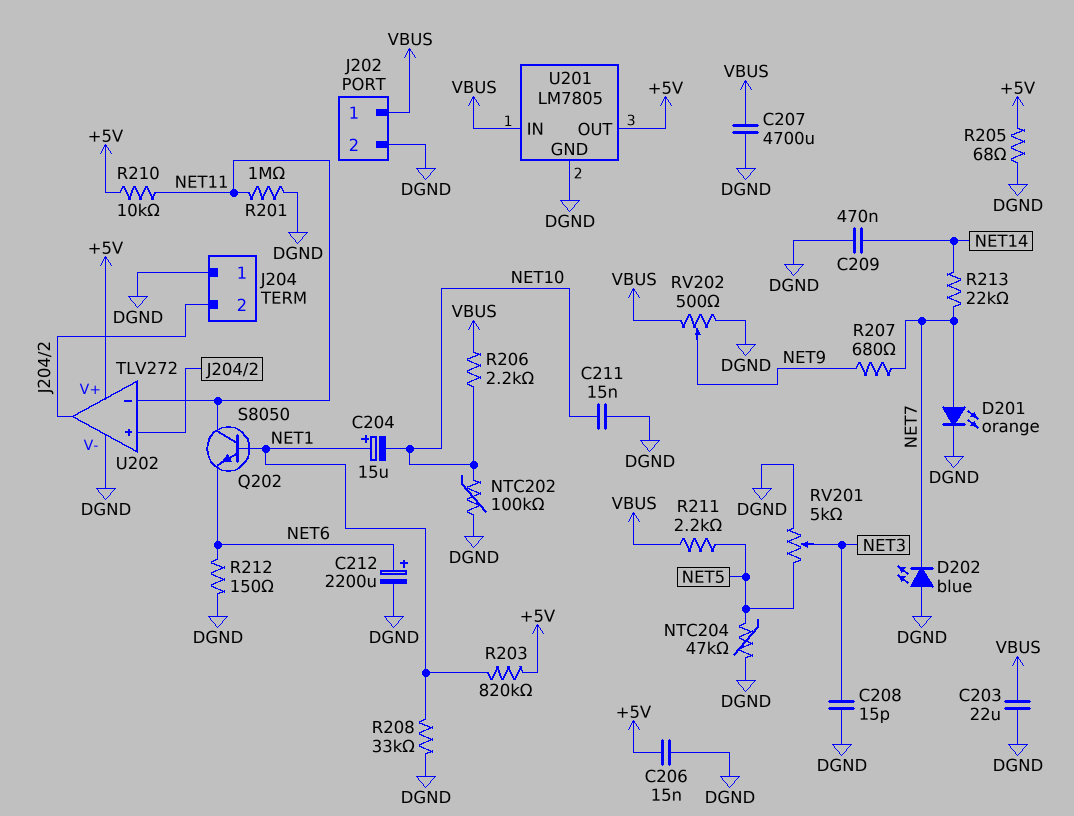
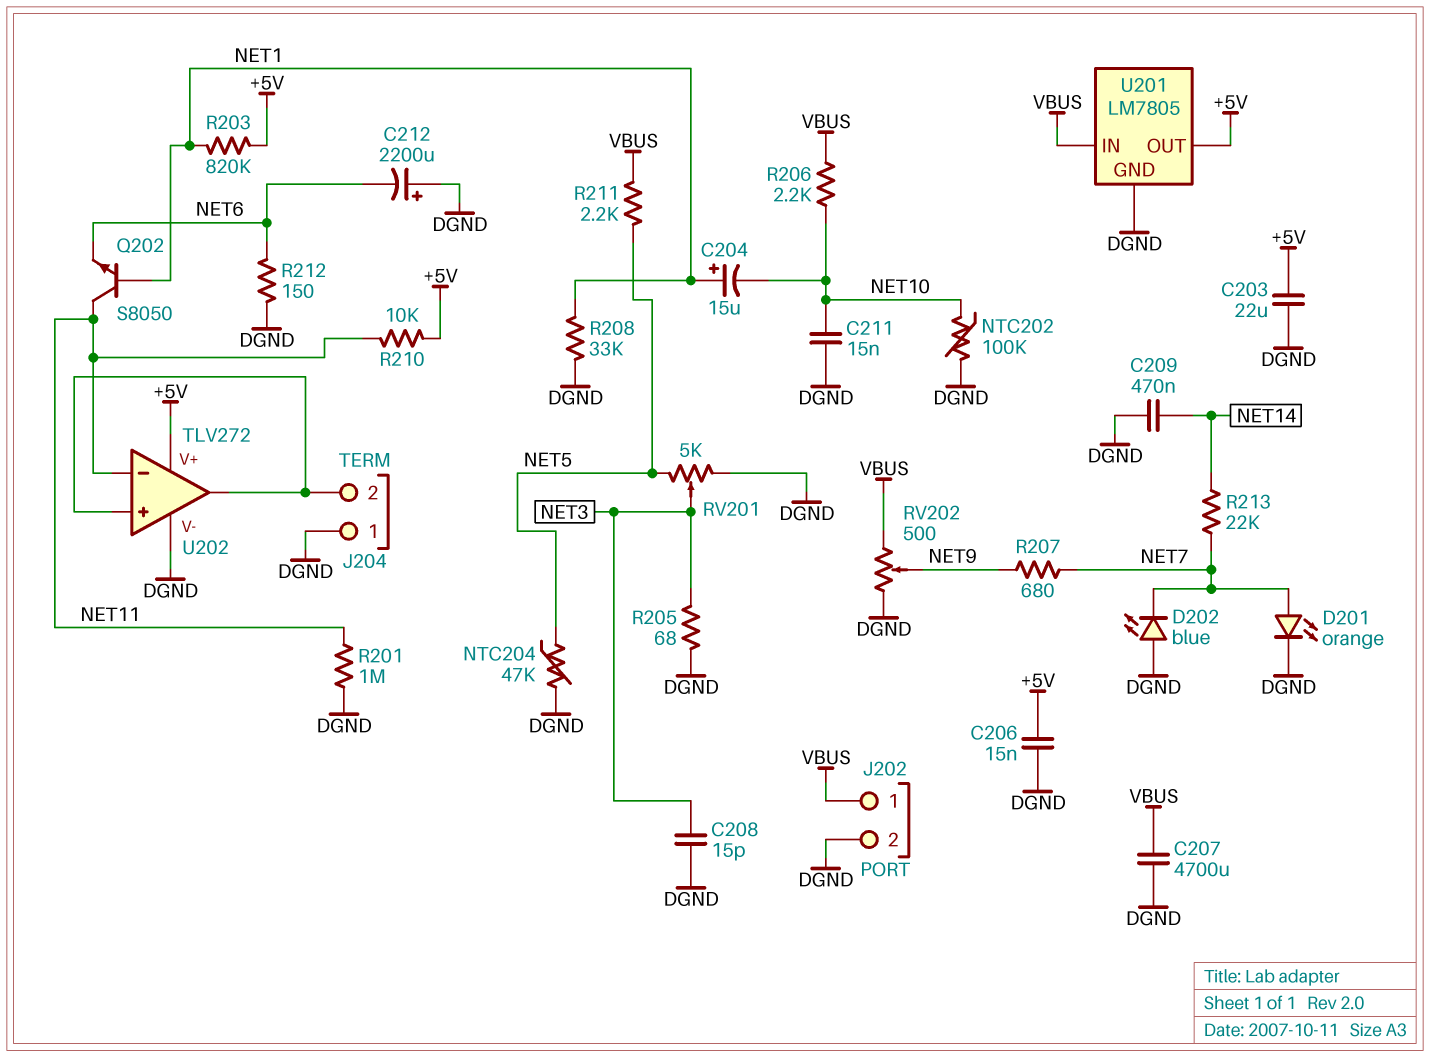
C203: 22uF (DGND, VBUS) -> 22uF (+5V, DGND)
C212: 2200uF (plus NET6, minus DGND) -> 2200uF (plus DGND, minus NET6)
R205: 68 (+5V, DGND) -> 68 (DGND, NET3)

